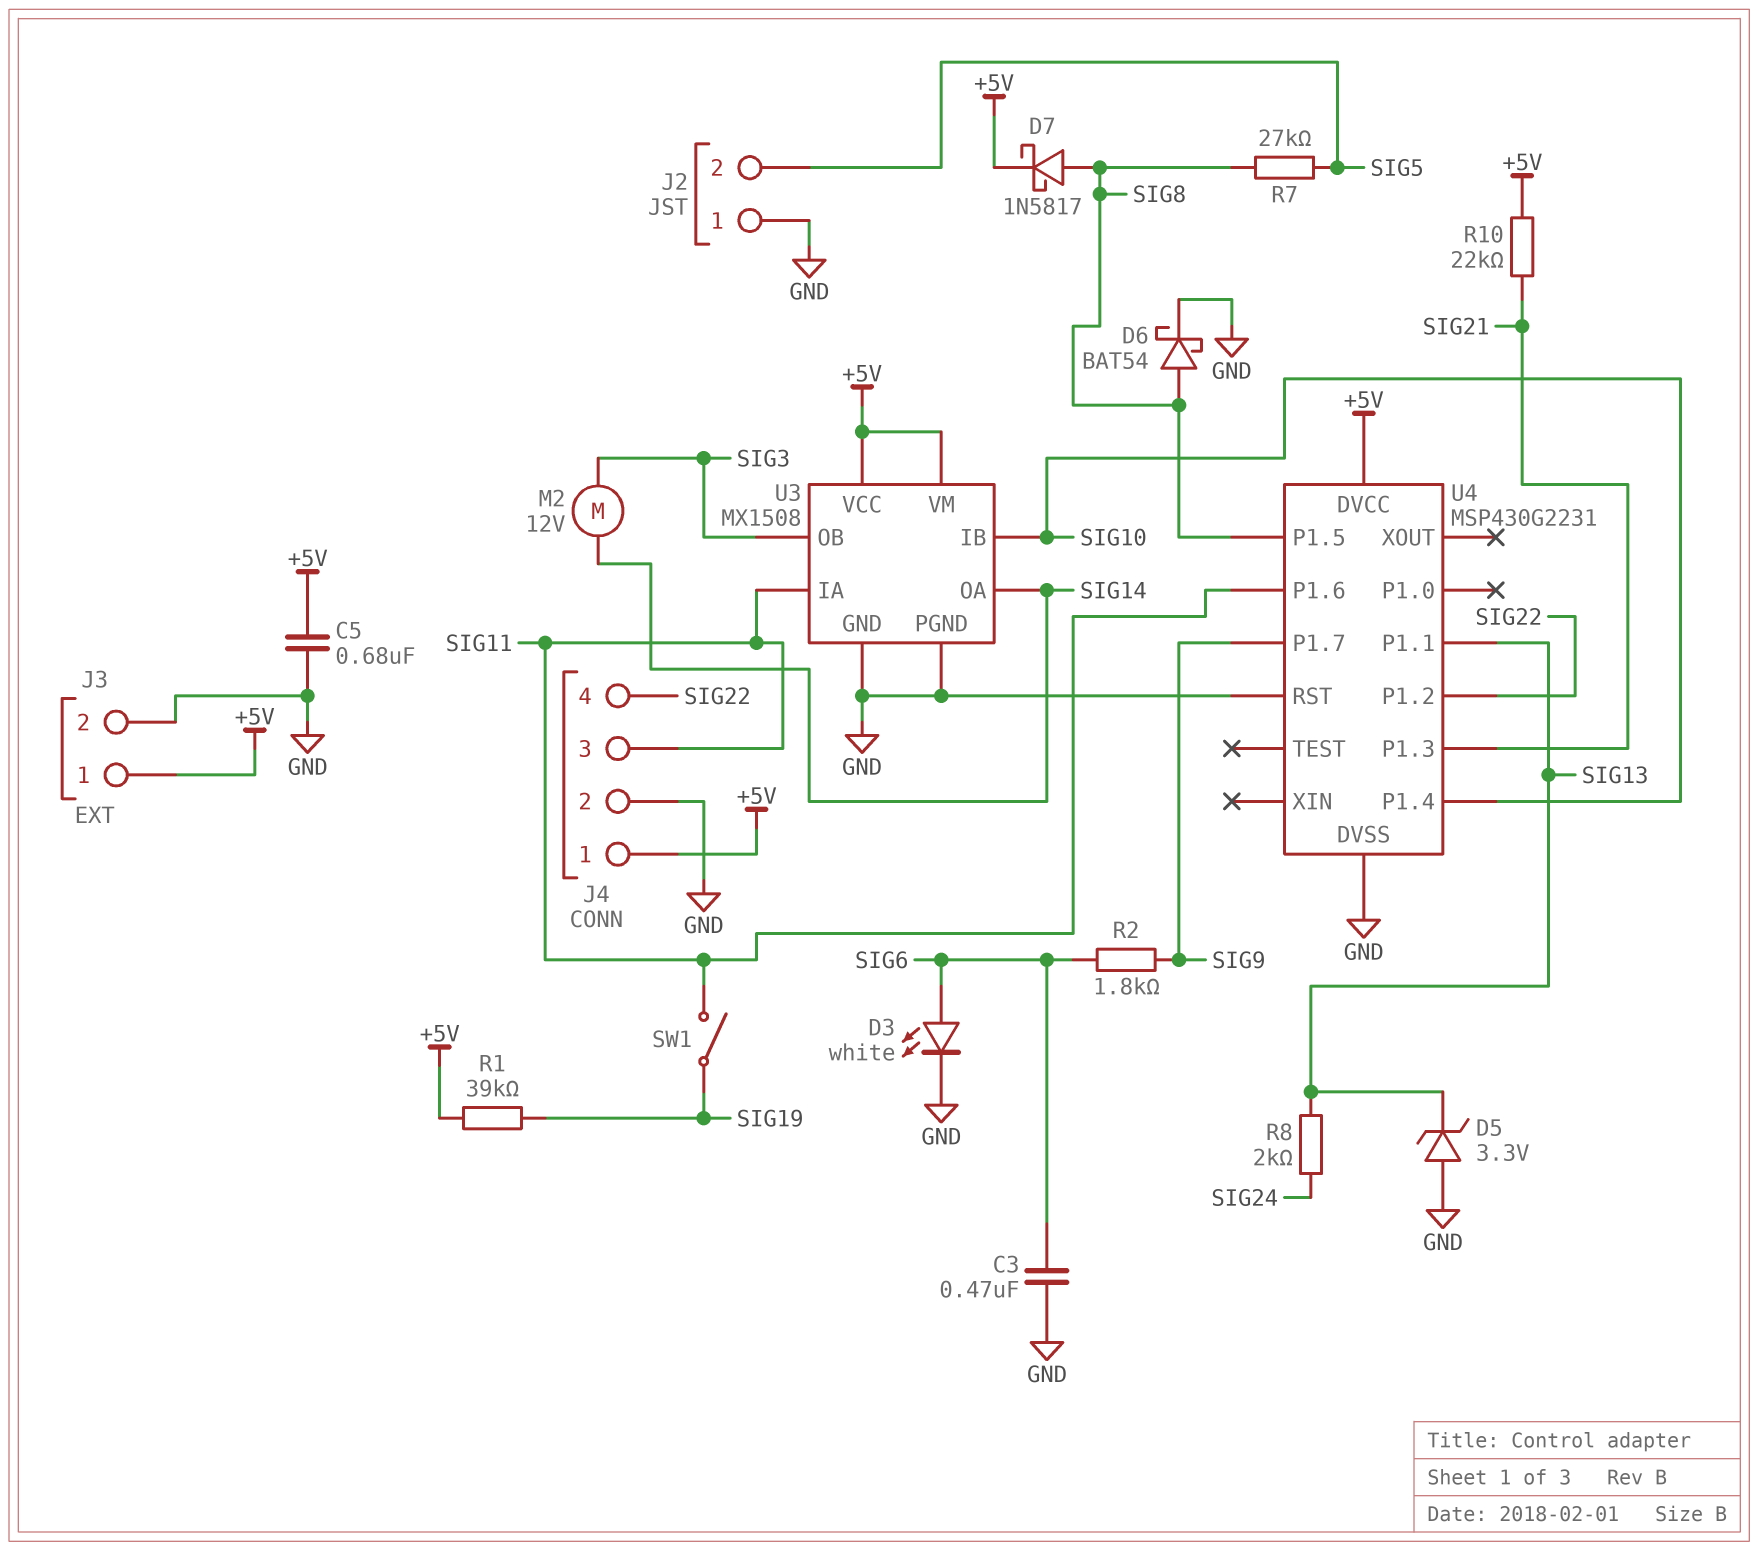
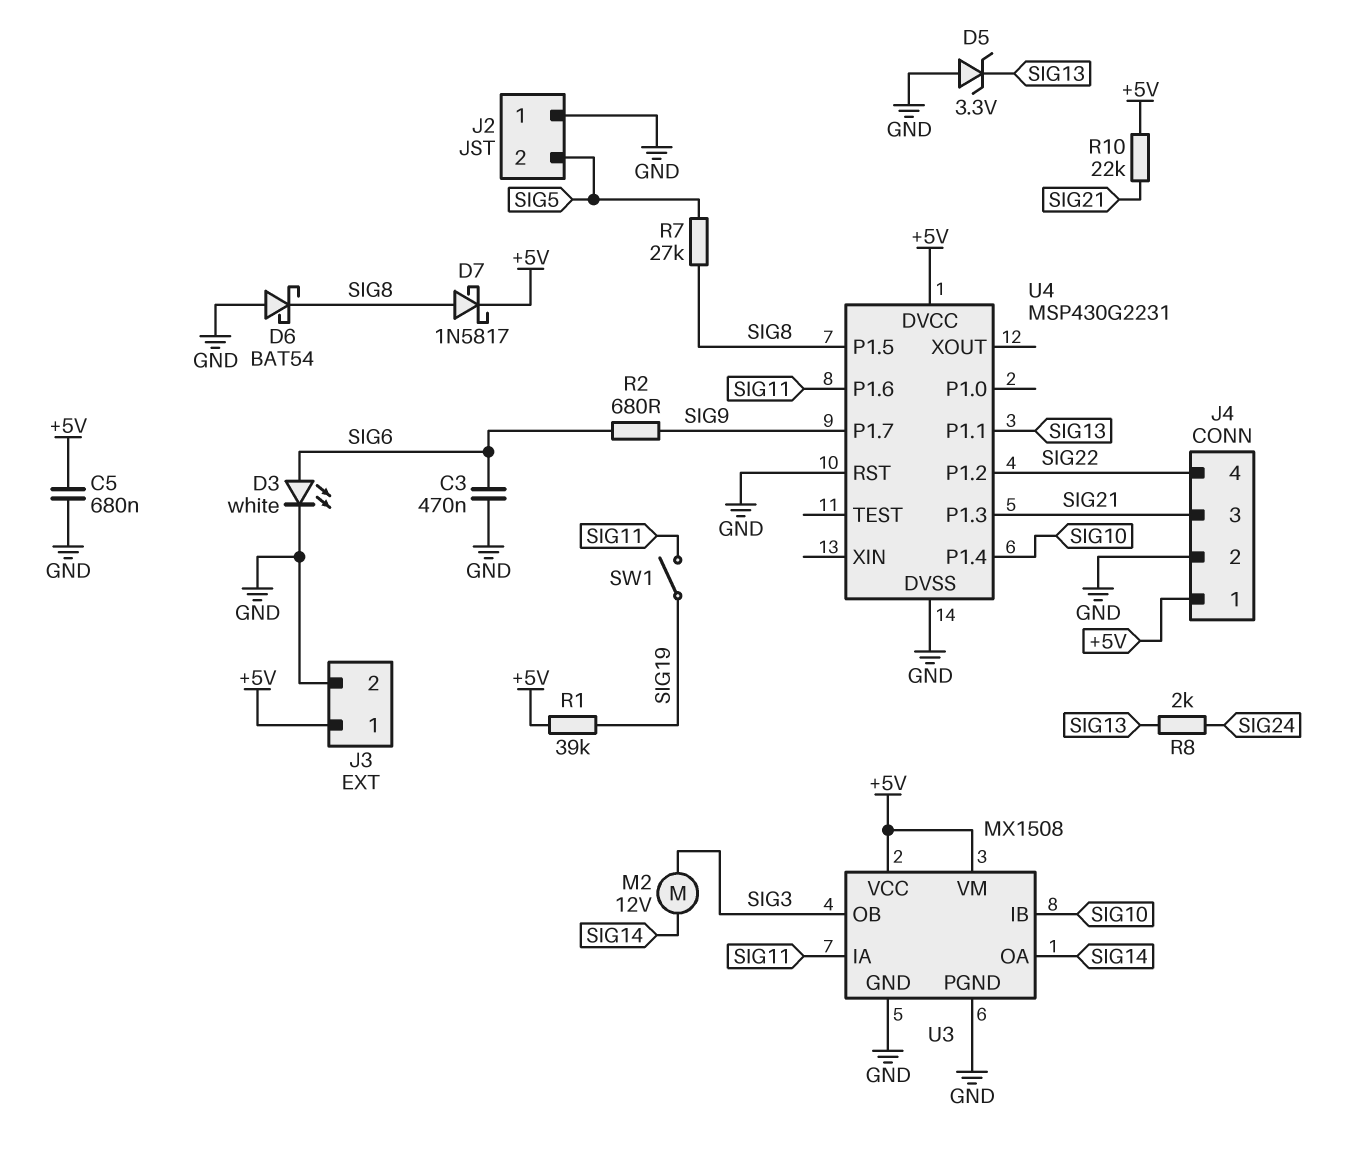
D6: schottky BAT54 (A SIG8, K GND) -> schottky BAT54 (A GND, K SIG8)
J4 pin 3: SIG11 -> SIG21
R2: 1.8k (SIG6, SIG9) -> 680 (SIG6, SIG9)

